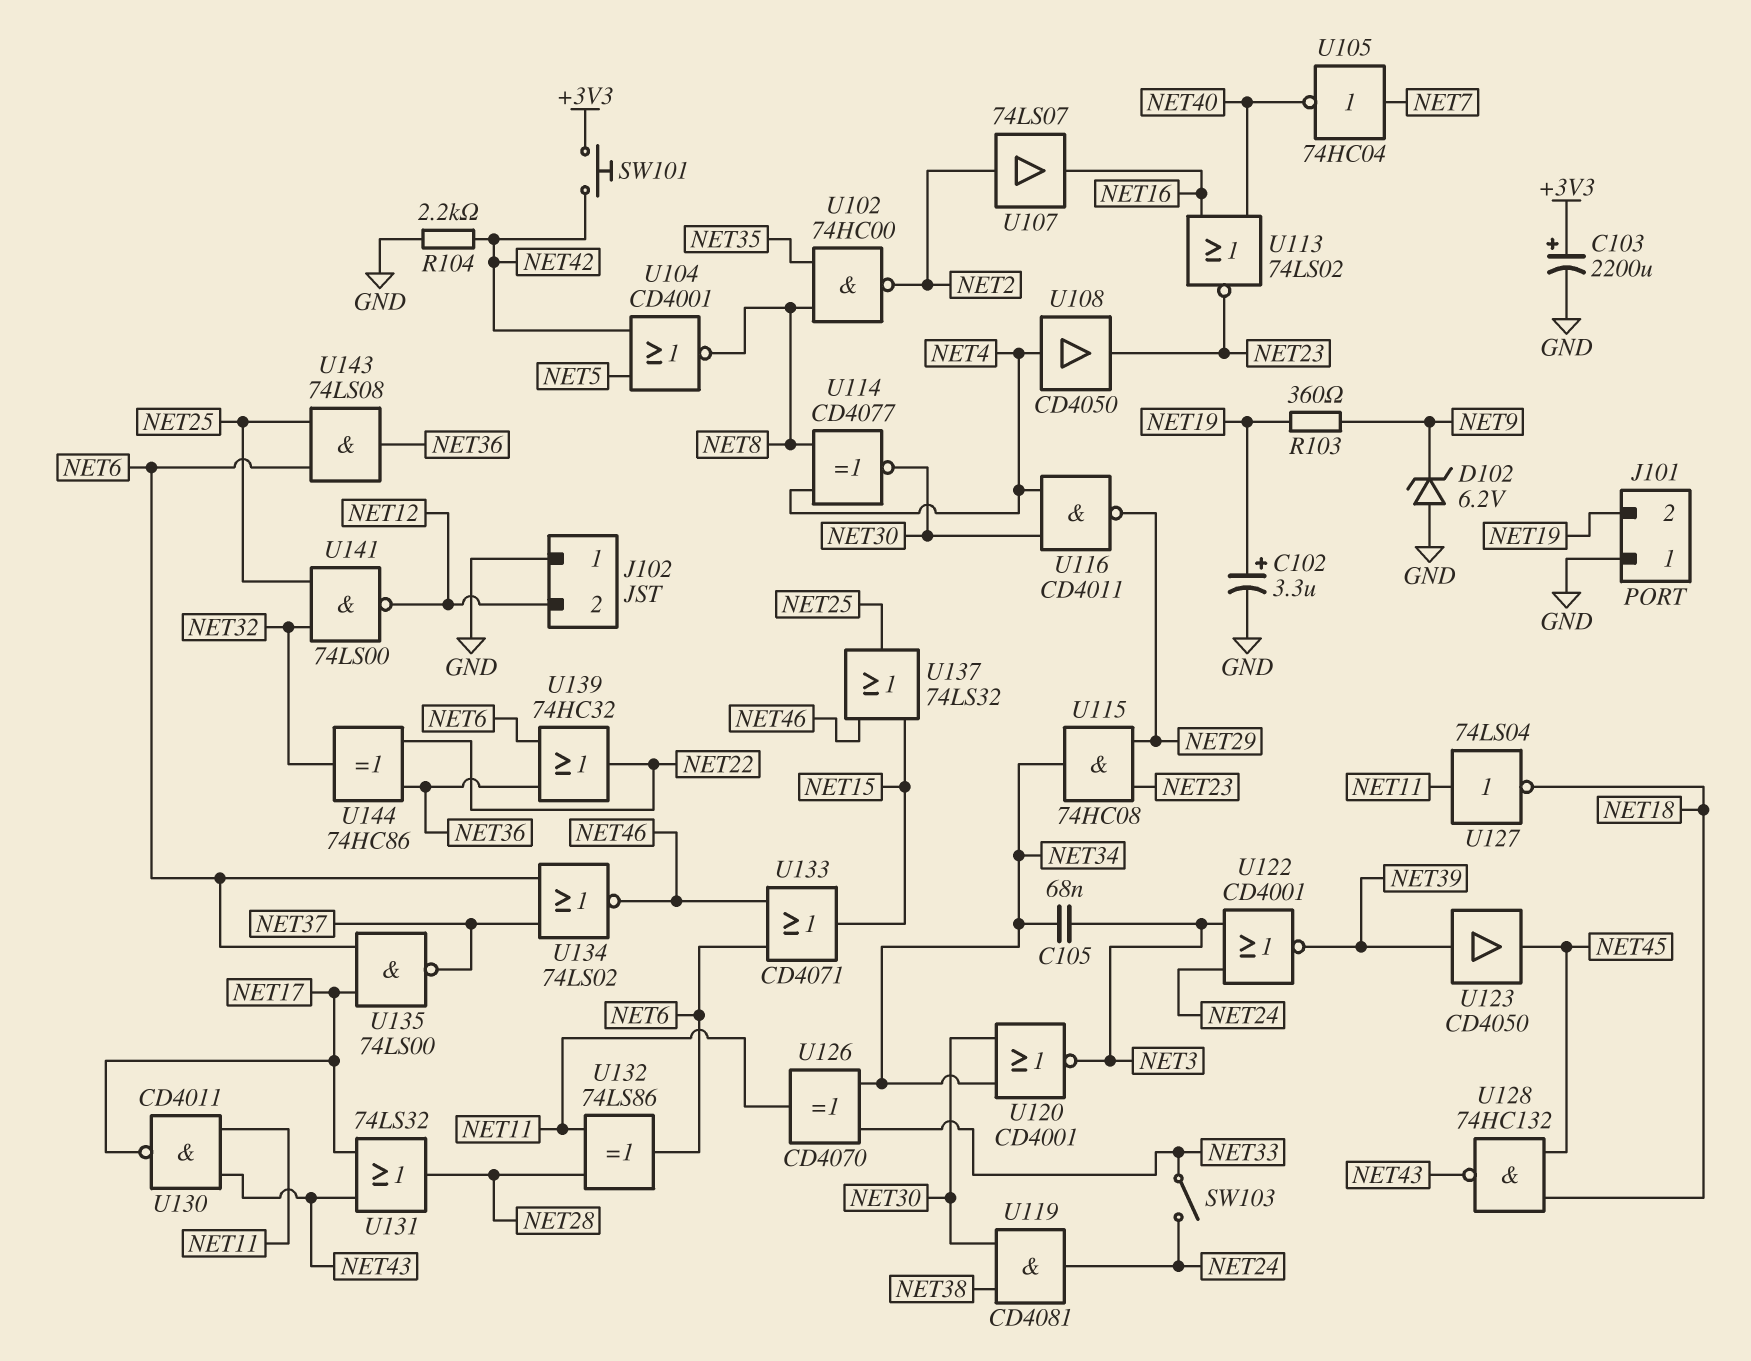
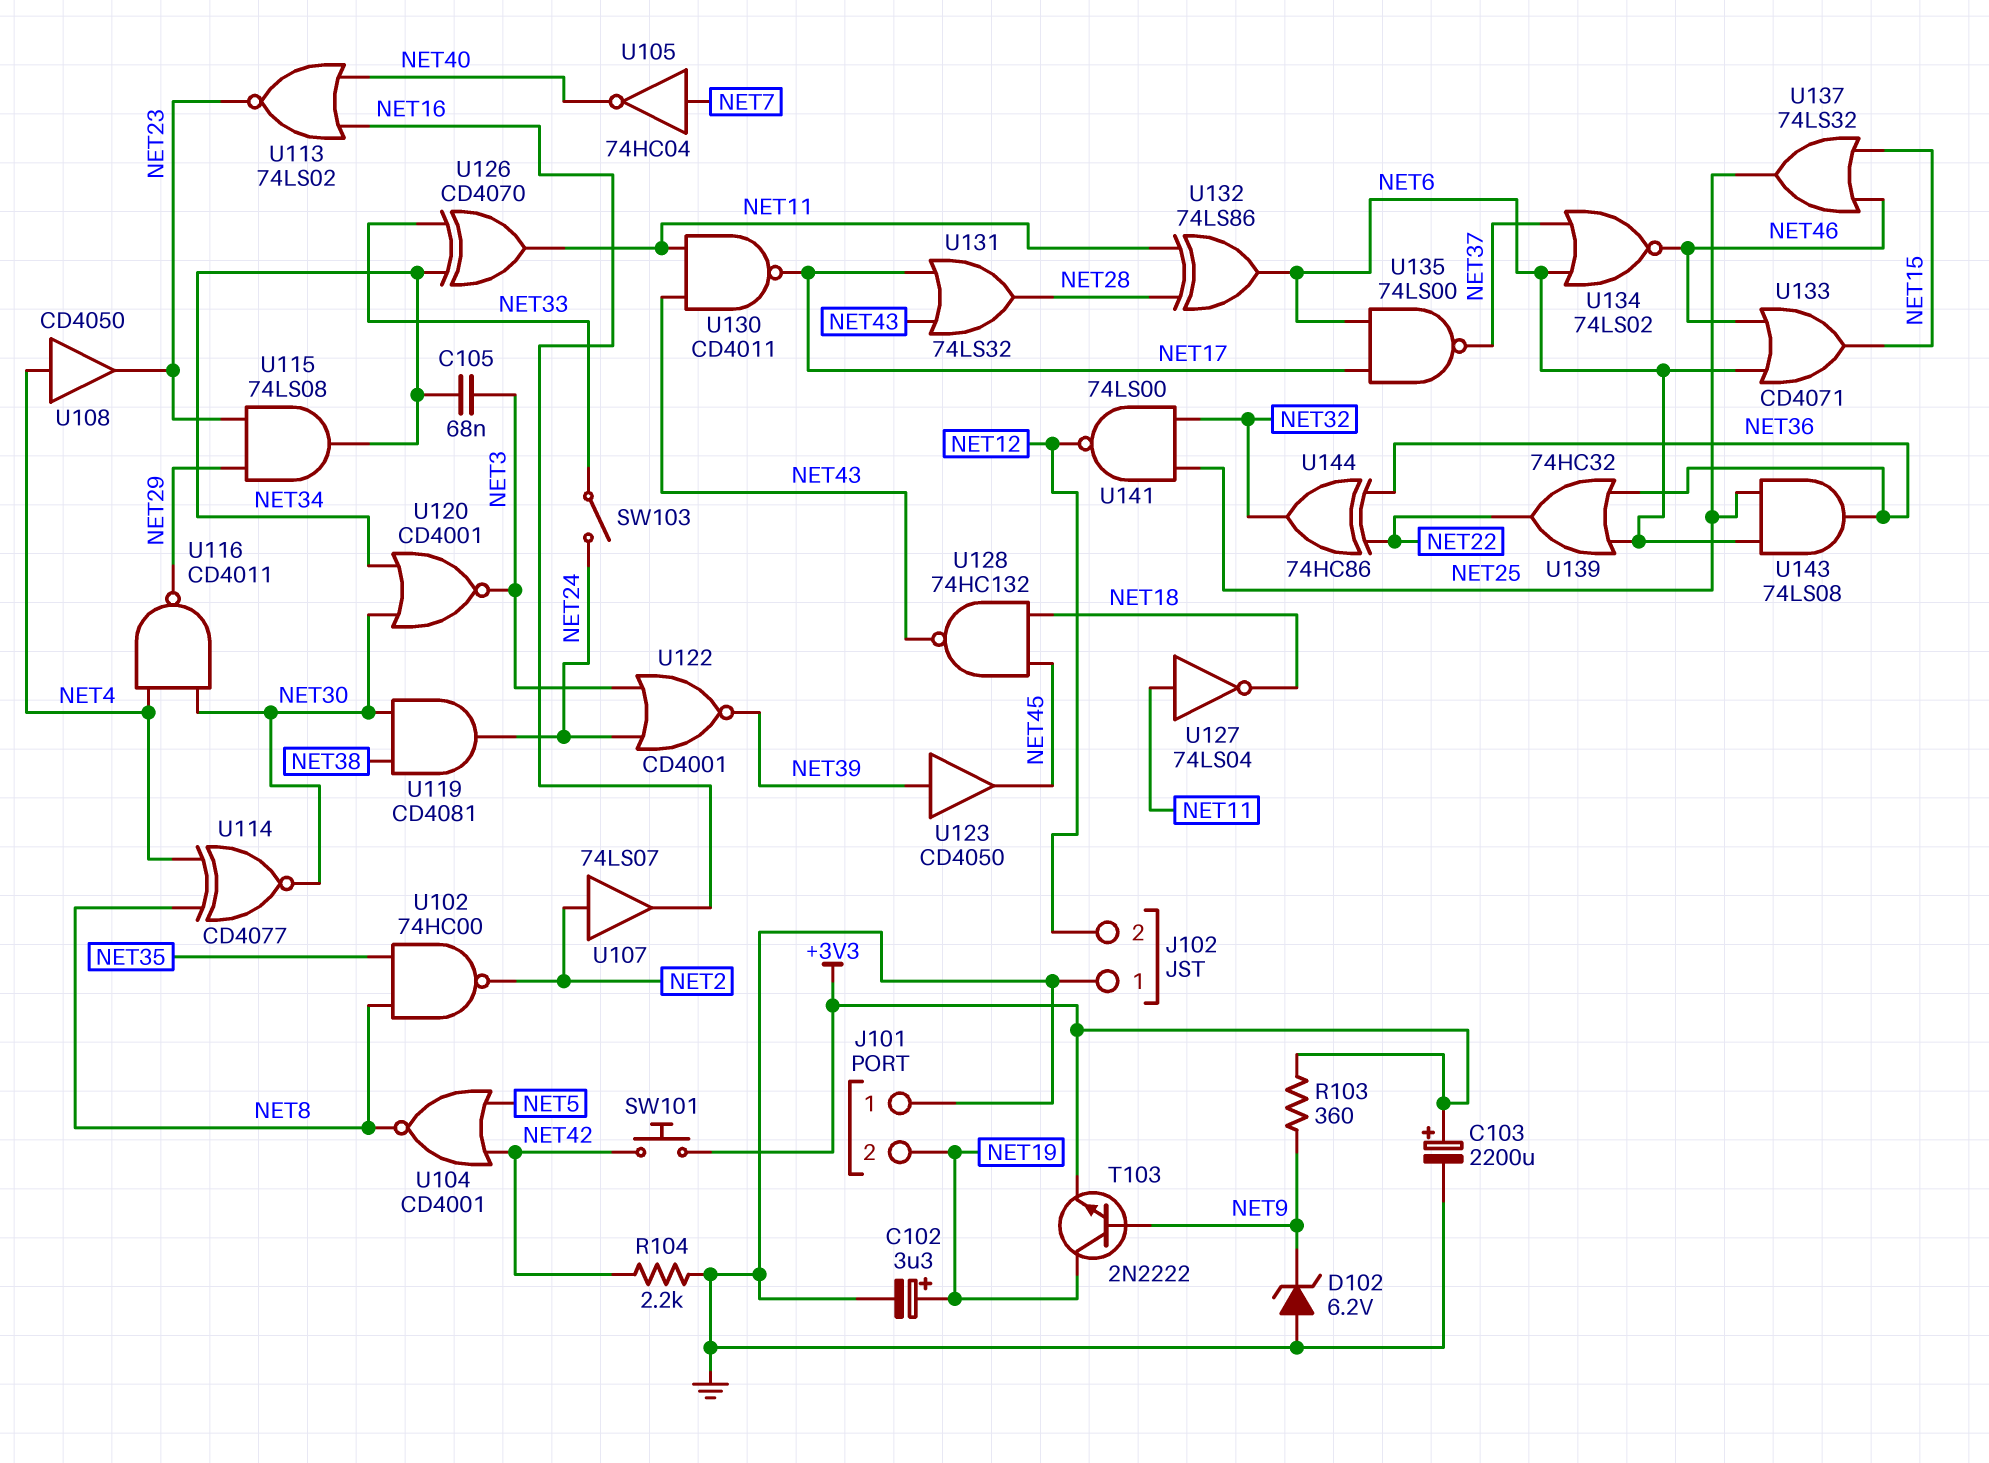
R103: 360 (NET9, NET19) -> 360 (+3V3, NET9)
T103: none -> NPN 2N2222 (B NET9, C NET19, E +3V3)
U115: AND 74HC08 (in NET23, in NET29, out NET34) -> AND 74LS08 (in NET23, in NET29, out NET34)

